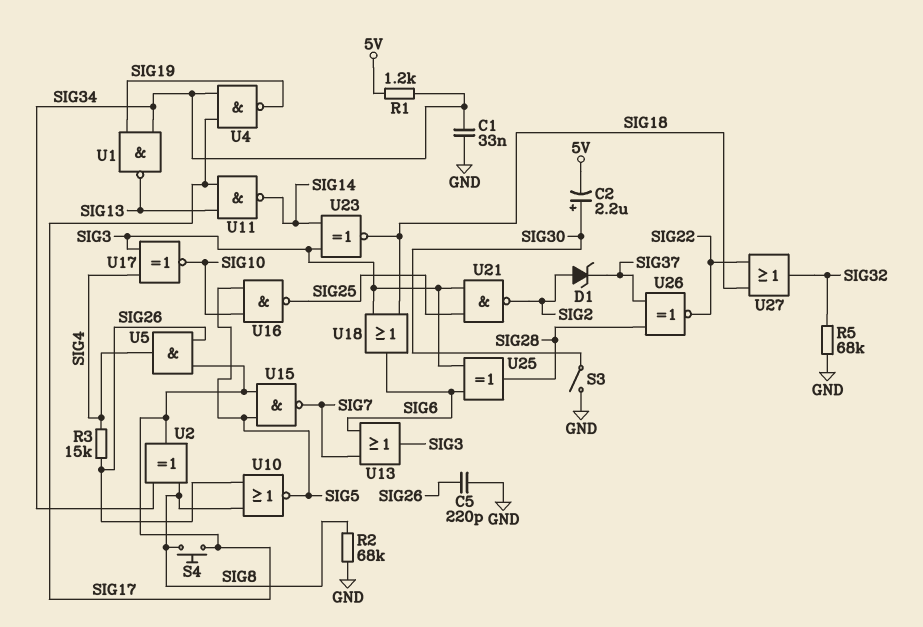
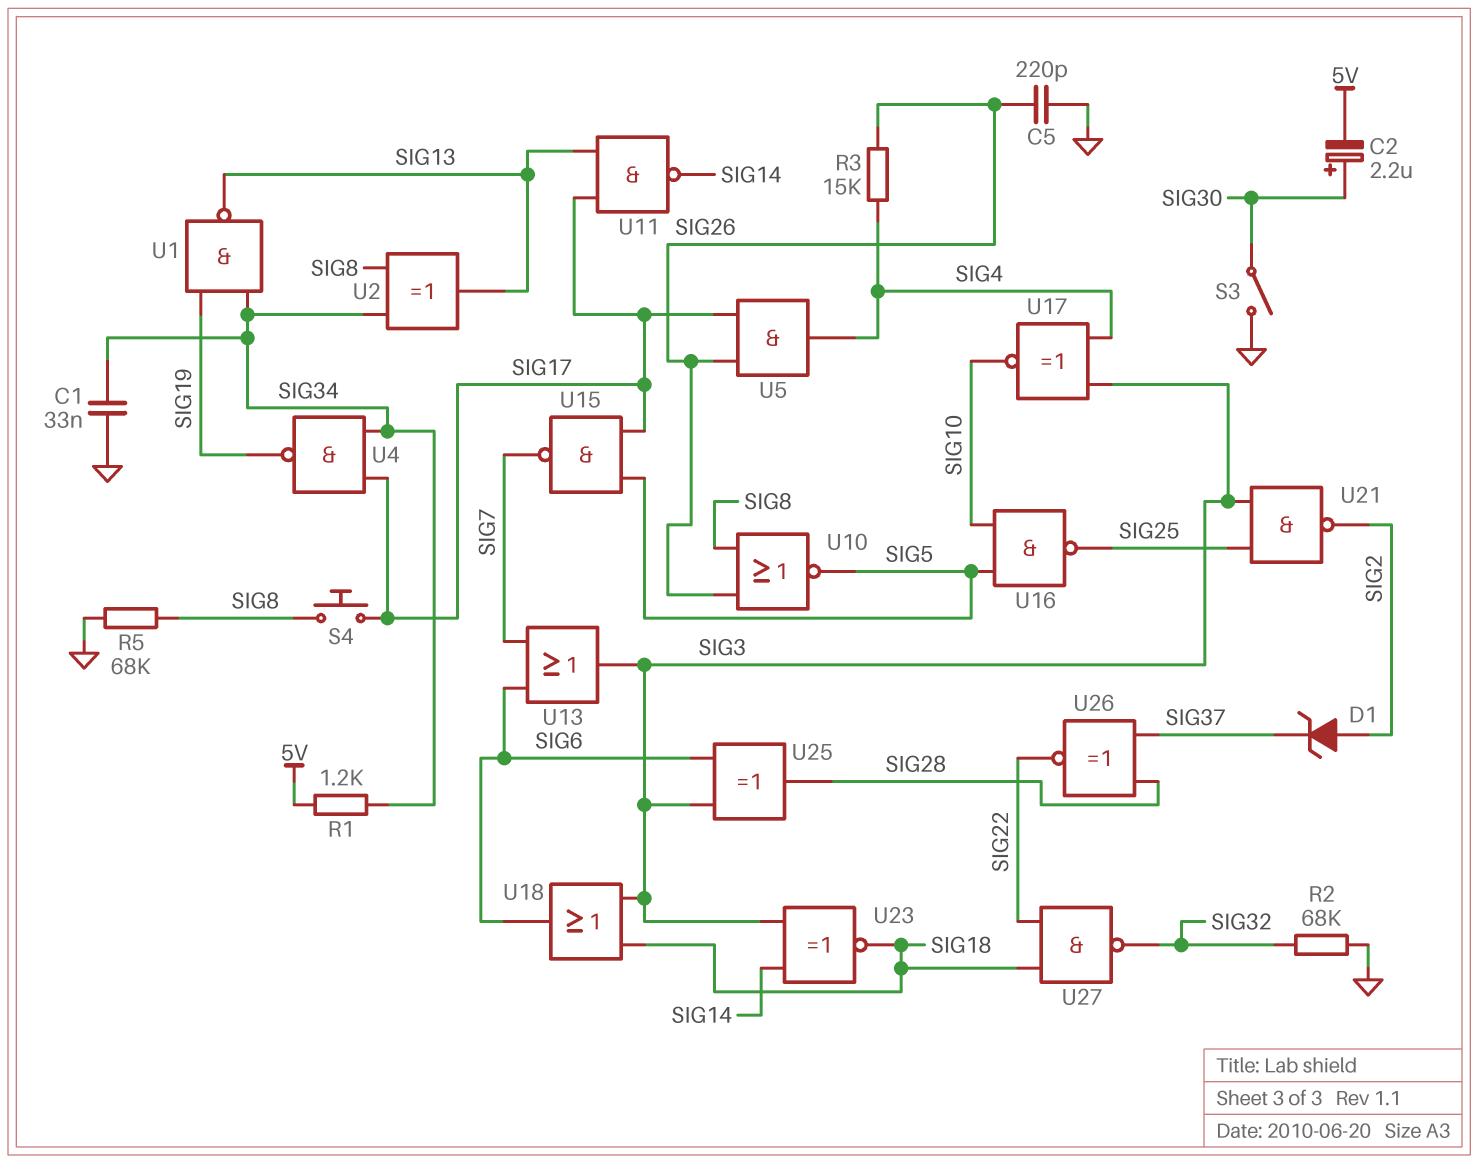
R2: 68k (GND, SIG8) -> 68k (GND, SIG32)
R5: 68k (GND, SIG32) -> 68k (GND, SIG8)
U2: XOR (in SIG8, in SIG34, out SIG17) -> XOR (in SIG8, in SIG34, out SIG13)
U27: OR (in SIG18, in SIG22, out SIG32) -> NAND (in SIG18, in SIG22, out SIG32)

